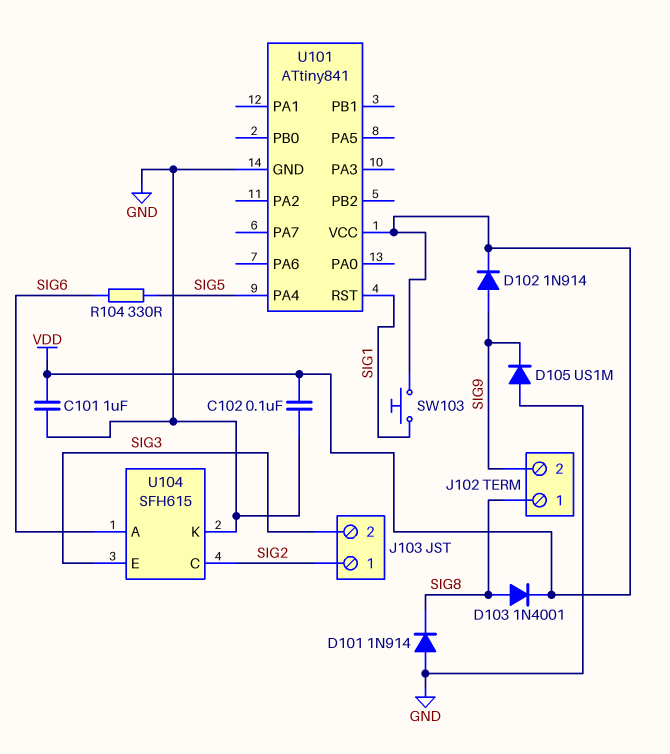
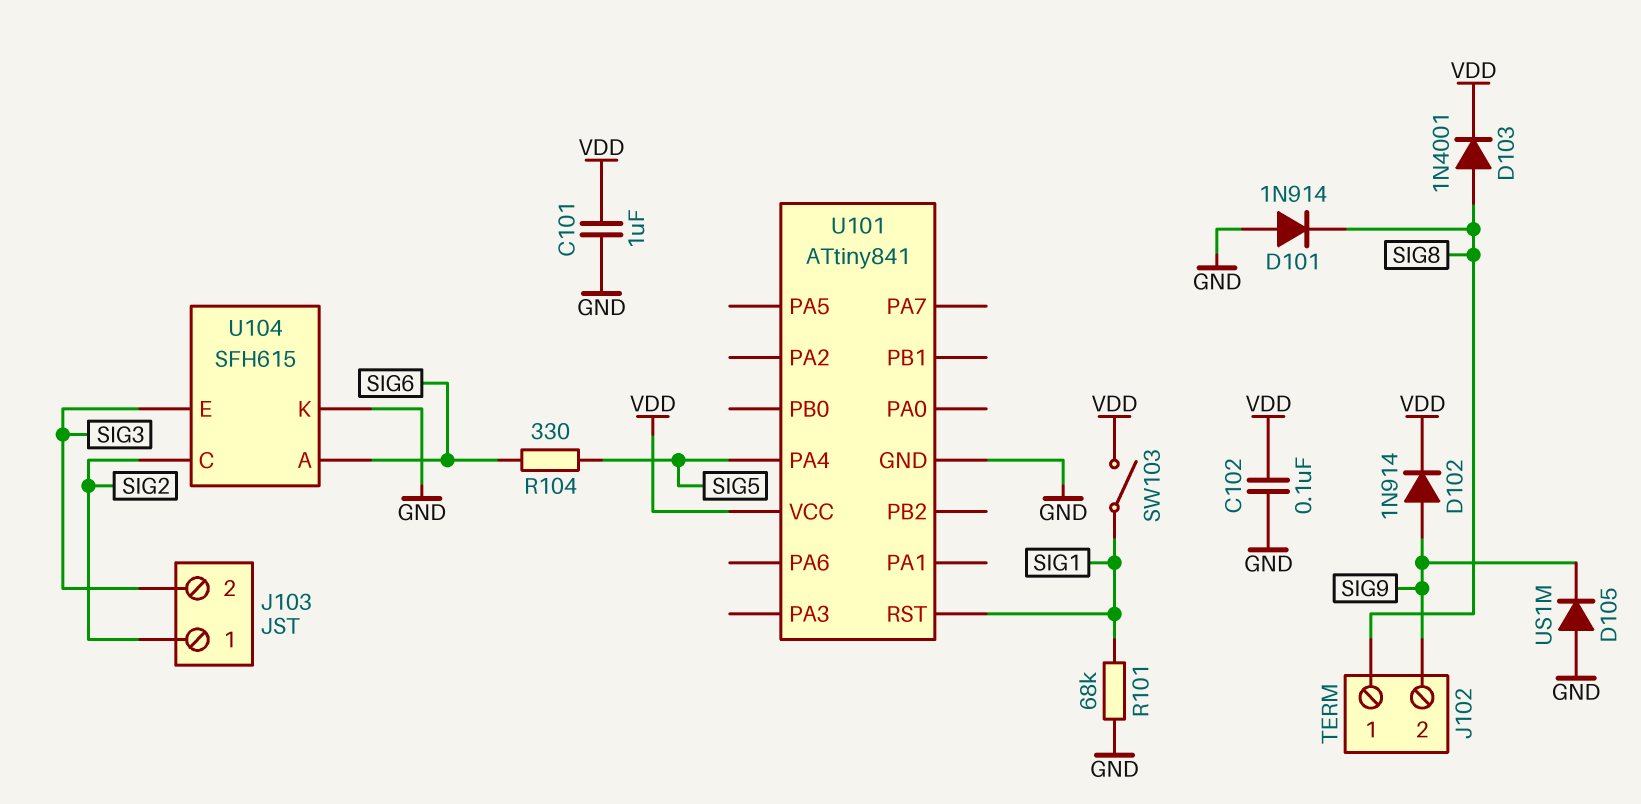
R101: none -> 68k (GND, SIG1)
SW103: button (SIG1, VDD) -> switch (SIG1, VDD)

